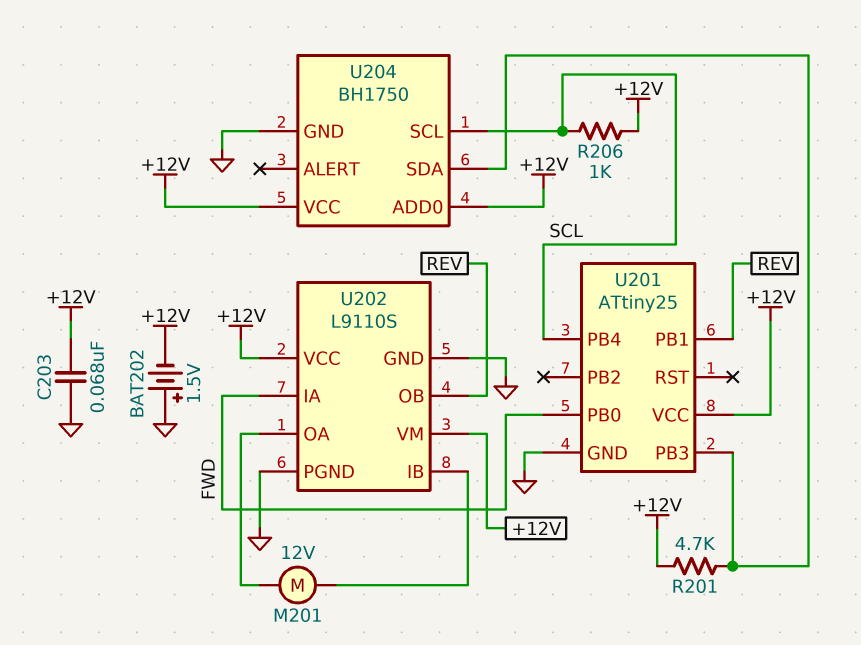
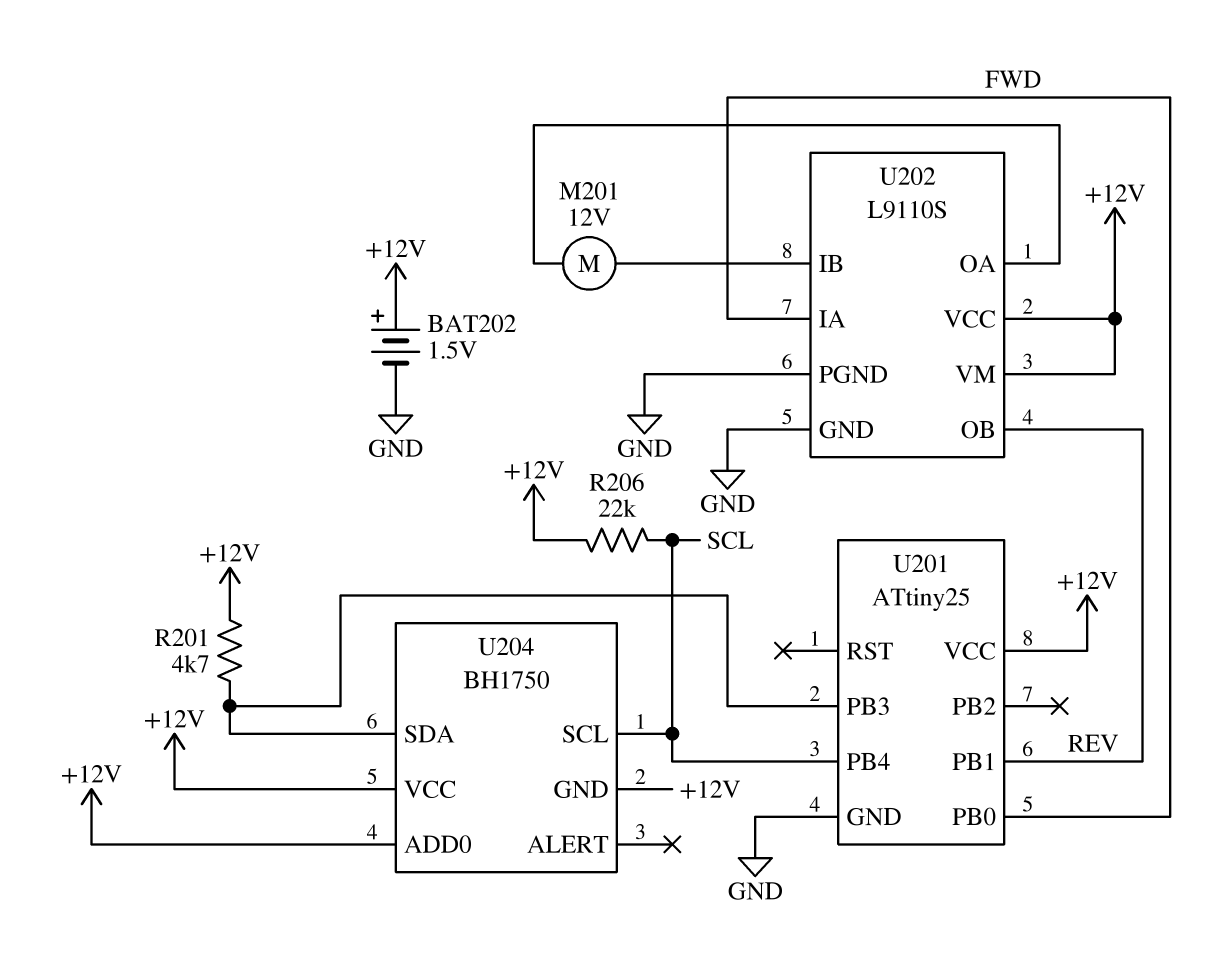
BAT202: 1.5V (plus GND, minus +12V) -> 1.5V (plus +12V, minus GND)
C203: 68nF (+12V, GND) -> none
R206: 1k (+12V, SCL) -> 22k (+12V, SCL)
U204 pin GND: GND -> +12V

